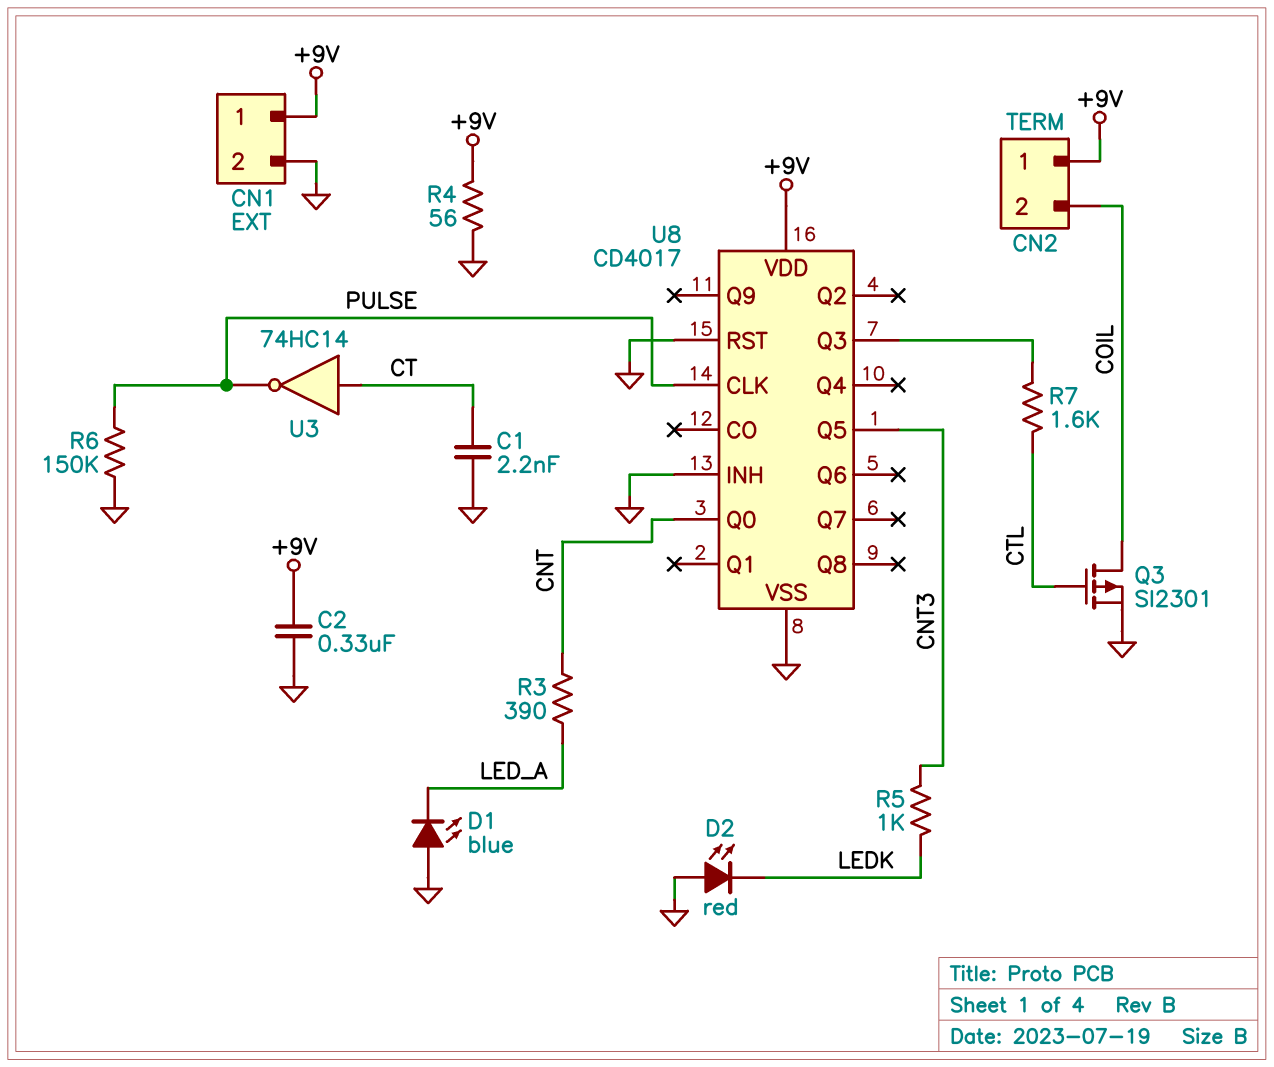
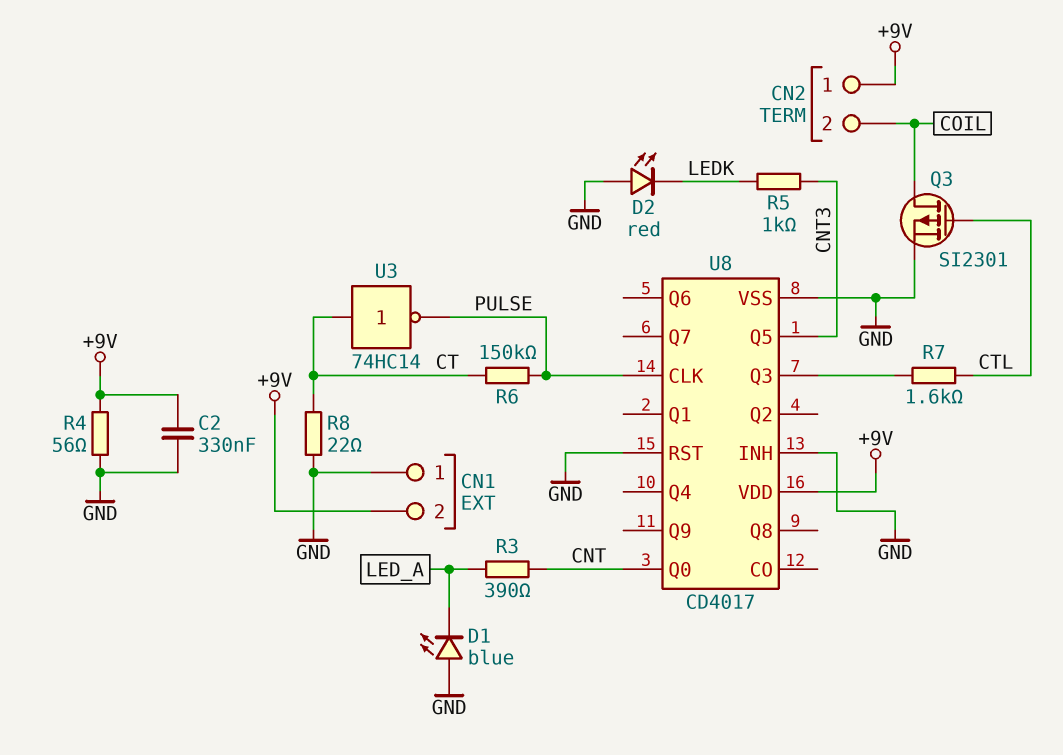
C1: 2.2nF (CT, GND) -> none
CN1 pin 1: +9V -> GND
CN1 pin 2: GND -> +9V
R6: 150k (GND, PULSE) -> 150k (CT, PULSE)
R8: none -> 22 (CT, GND)

